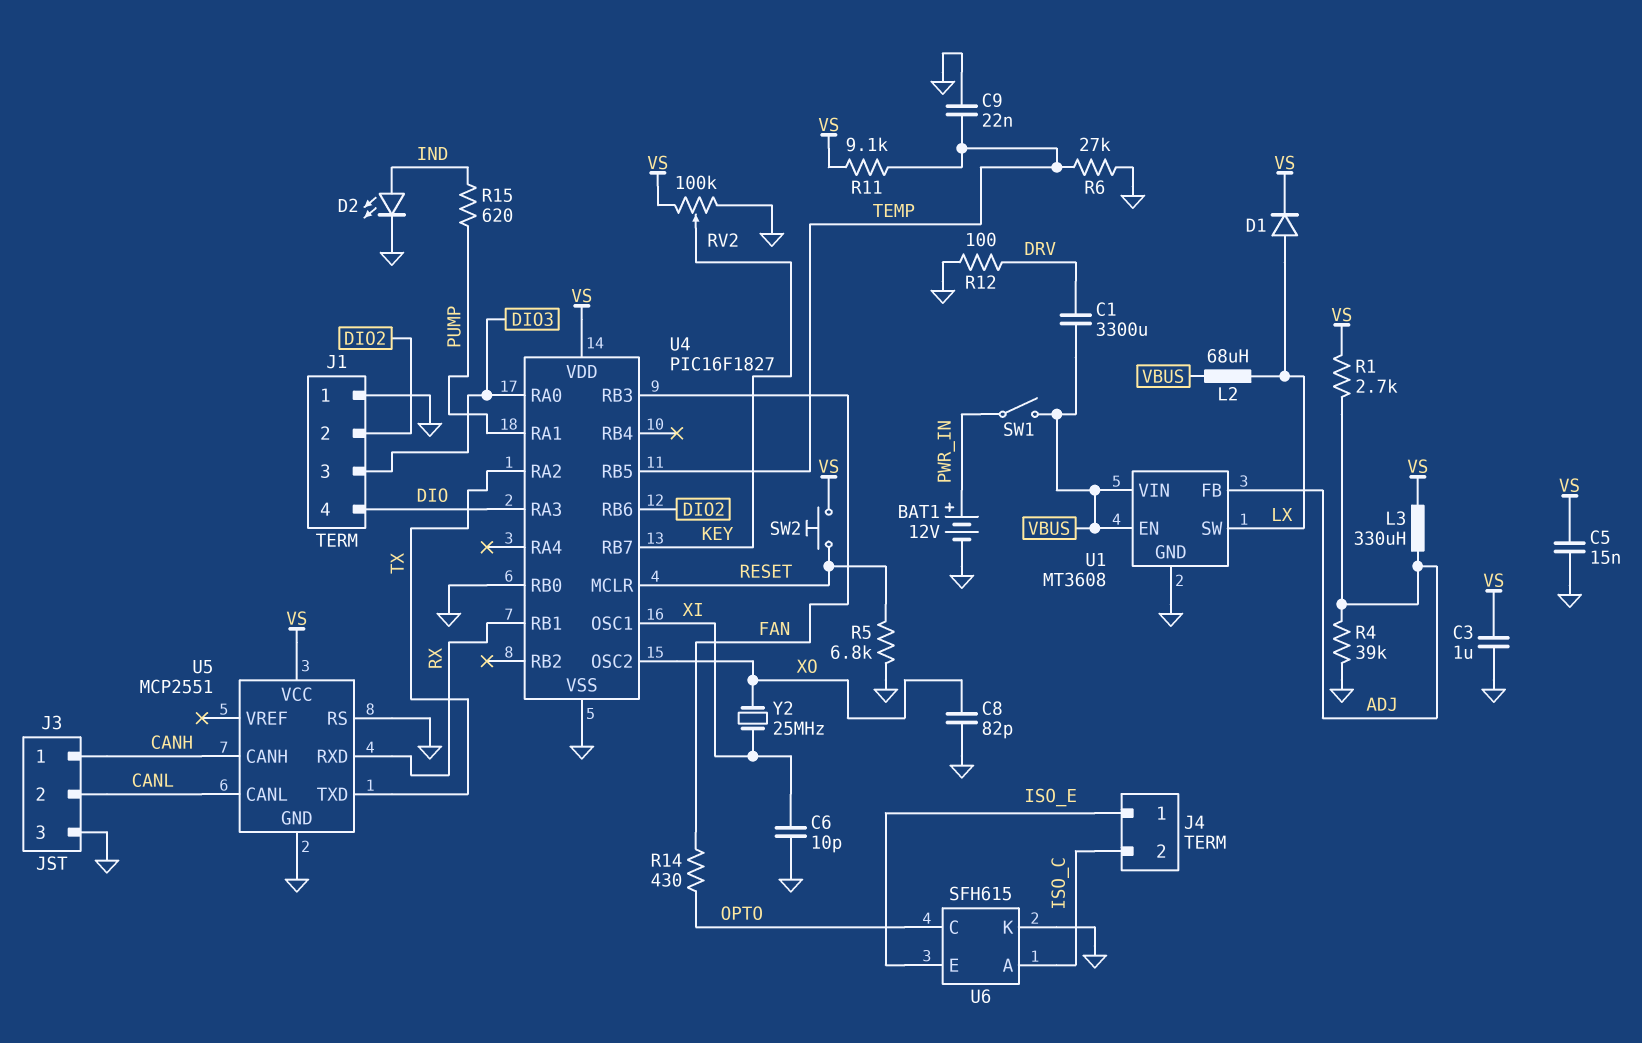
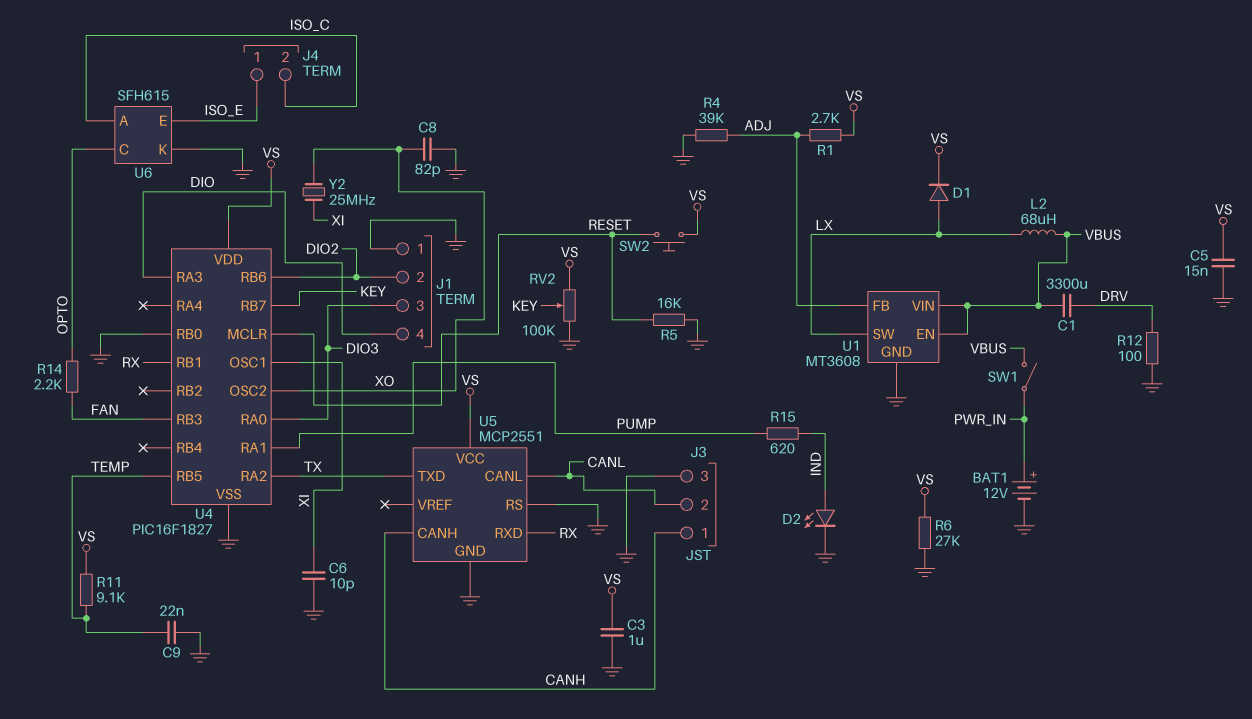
L3: 330uH (ADJ, VS) -> none
R5: 6.8k (GND, RESET) -> 16k (GND, RESET)
R6: 27k (GND, TEMP) -> 27k (GND, VS)
R14: 430 (FAN, OPTO) -> 2.2k (FAN, OPTO)

